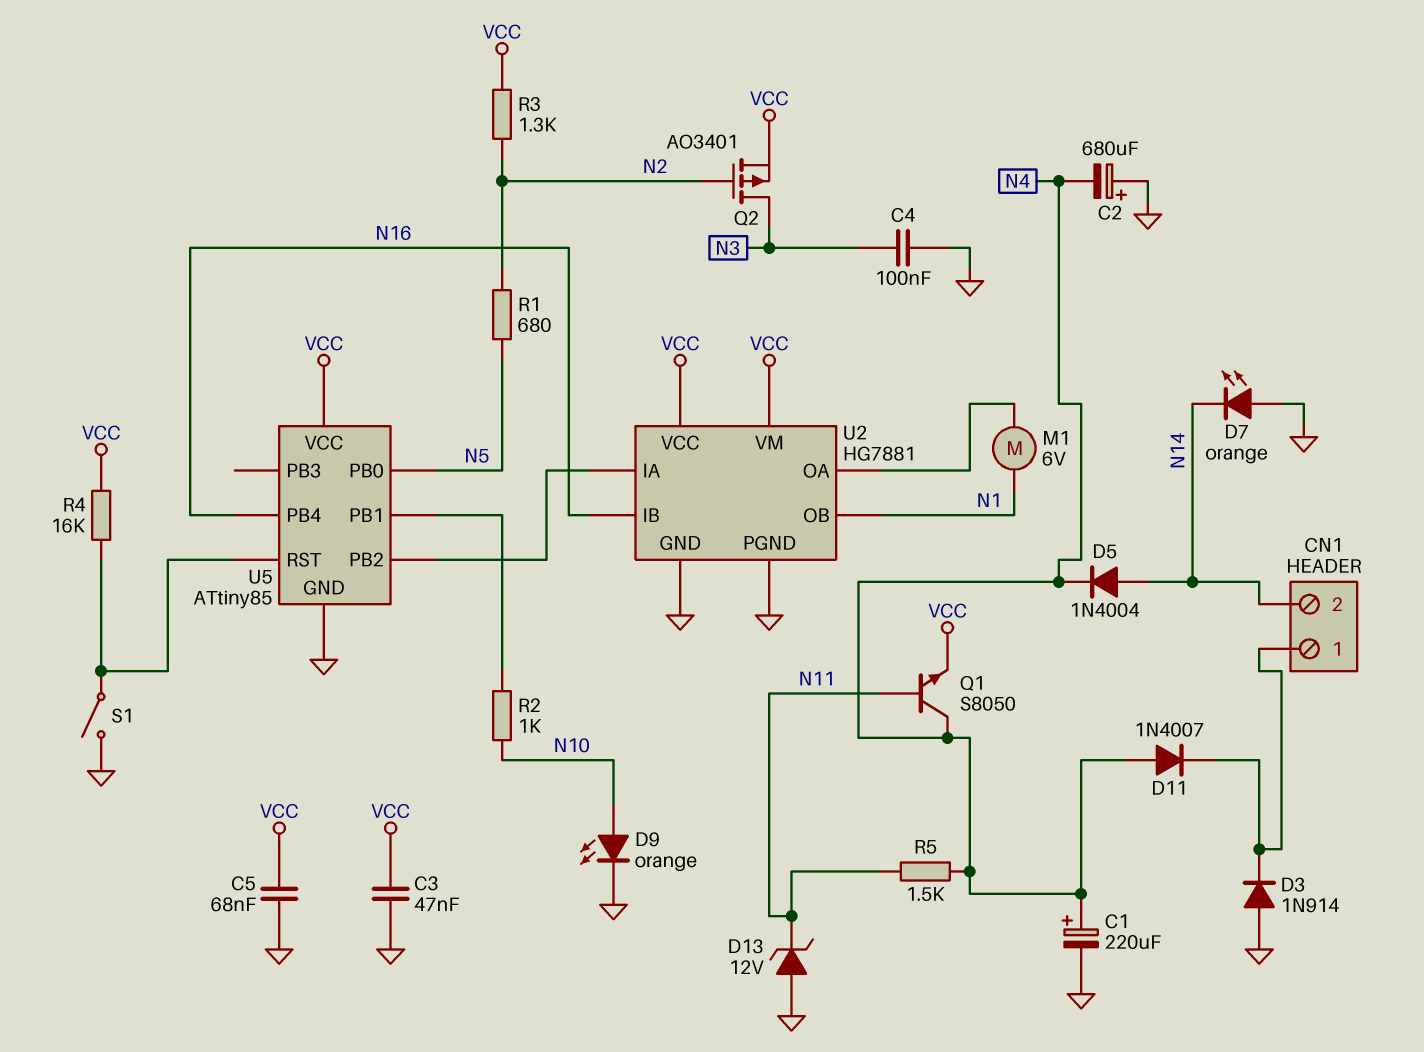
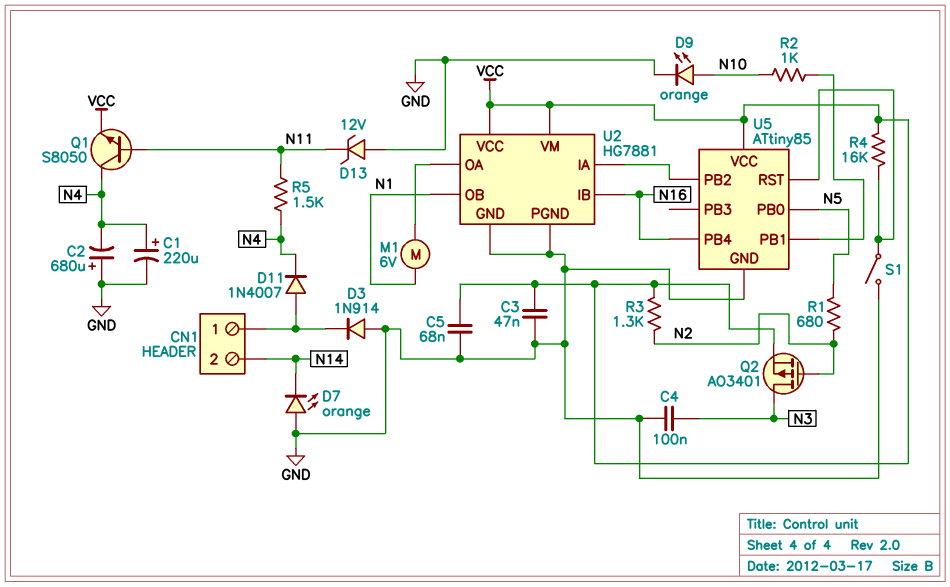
D5: diode 1N4004 (A N14, K N4) -> none
D11: diode 1N4007 (A N4, K CN1/1) -> diode 1N4007 (A CN1/1, K N4)

